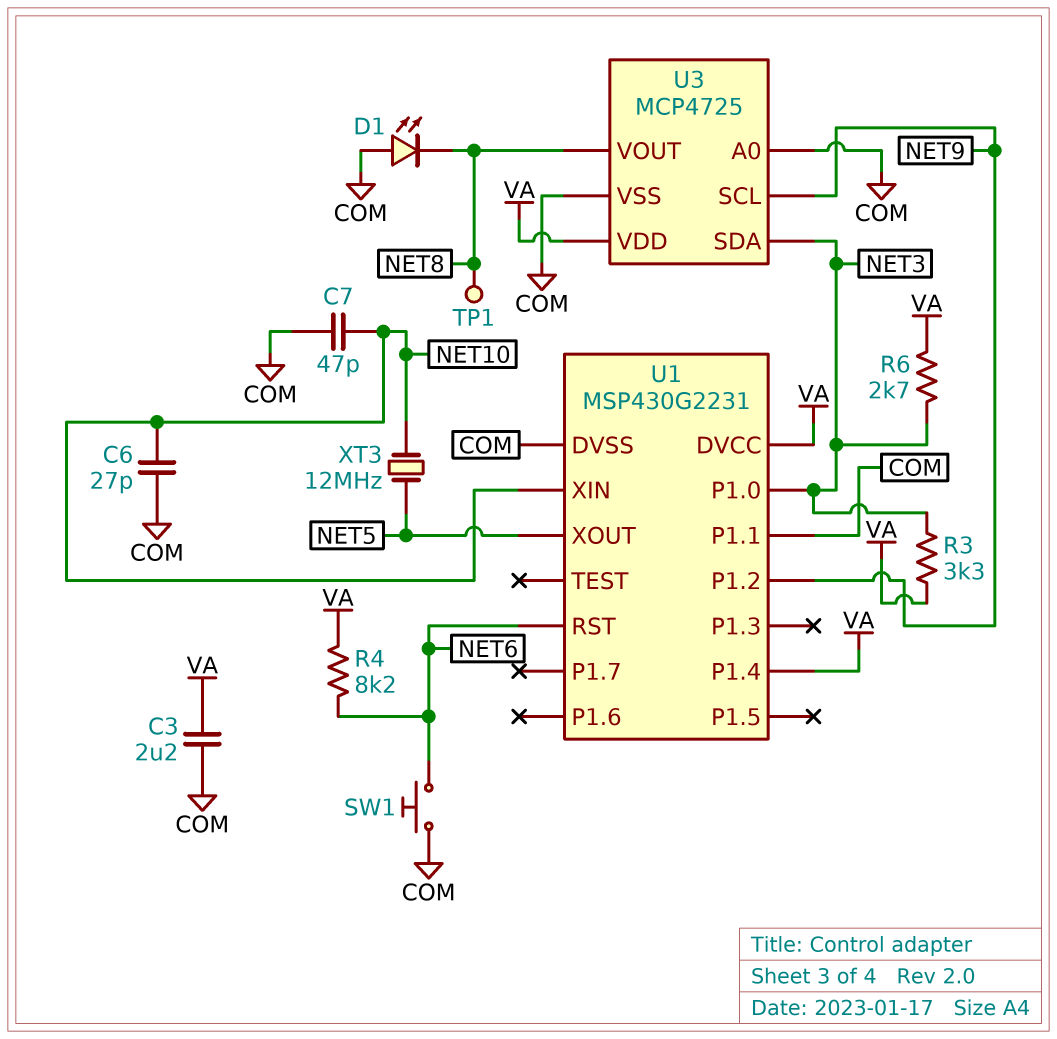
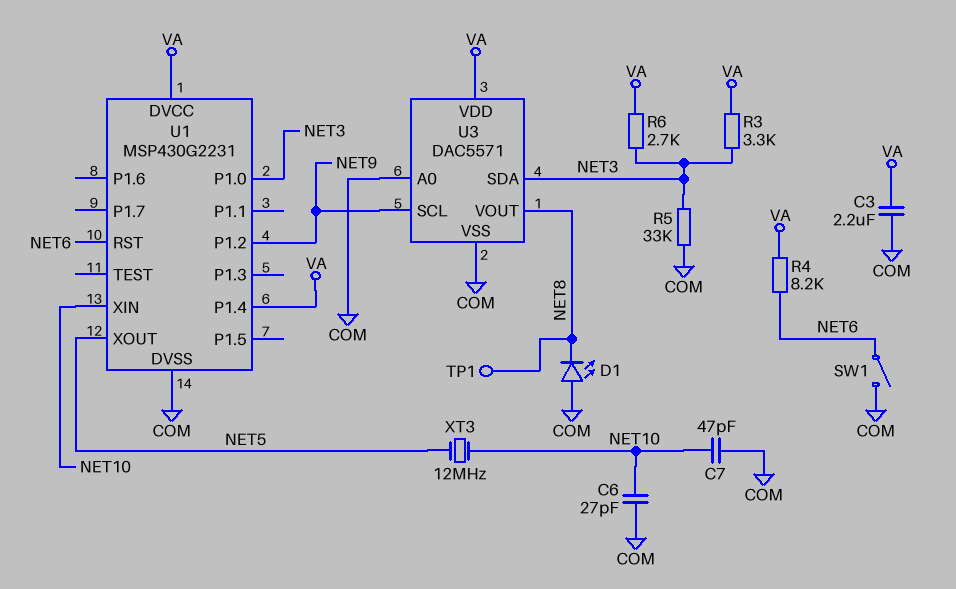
R5: none -> 33k (COM, NET3)
SW1: button (COM, NET6) -> switch (COM, NET6)
U1 pin P1.1: COM -> none
U3: MCP4725 -> DAC5571

